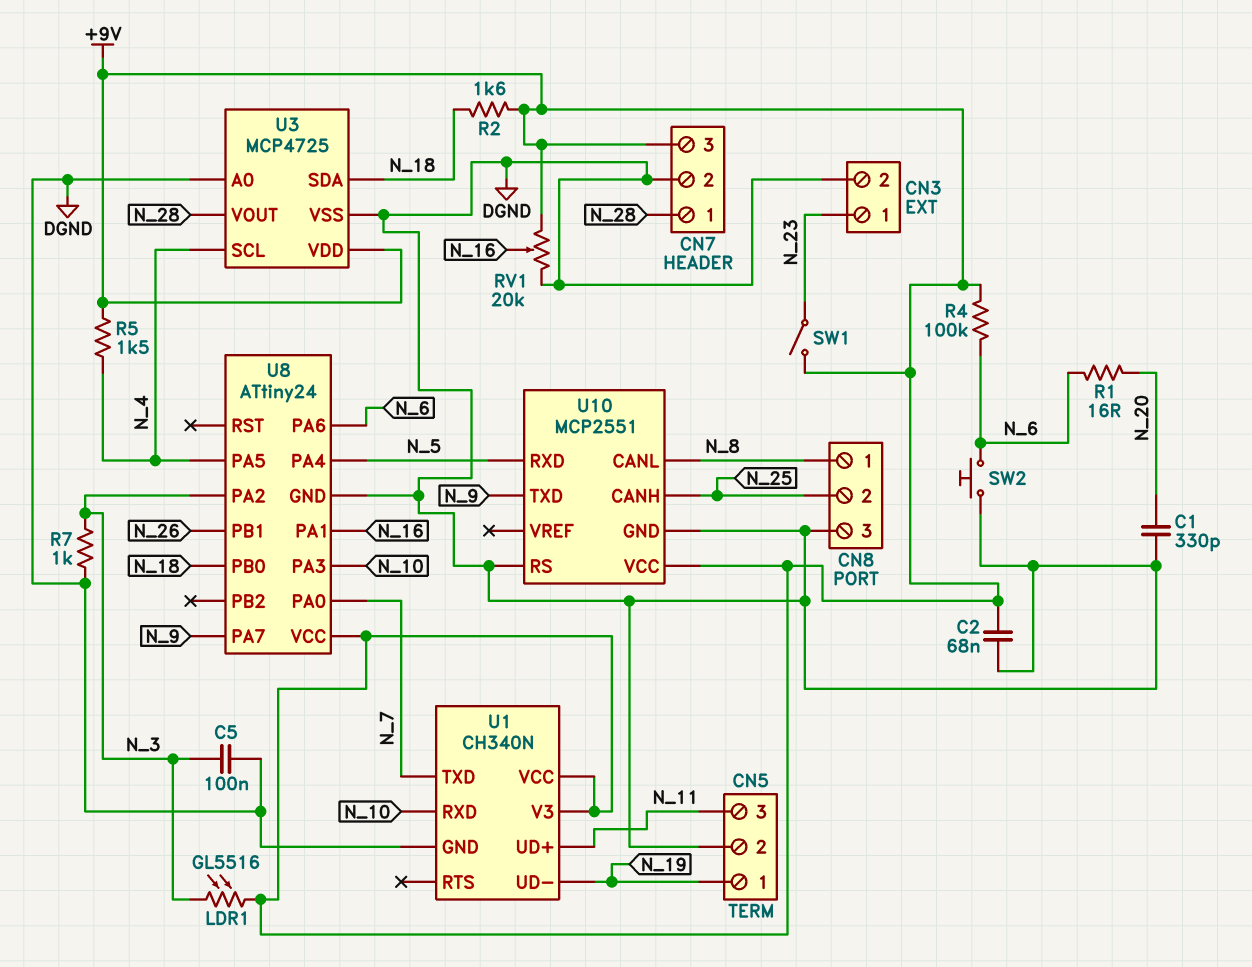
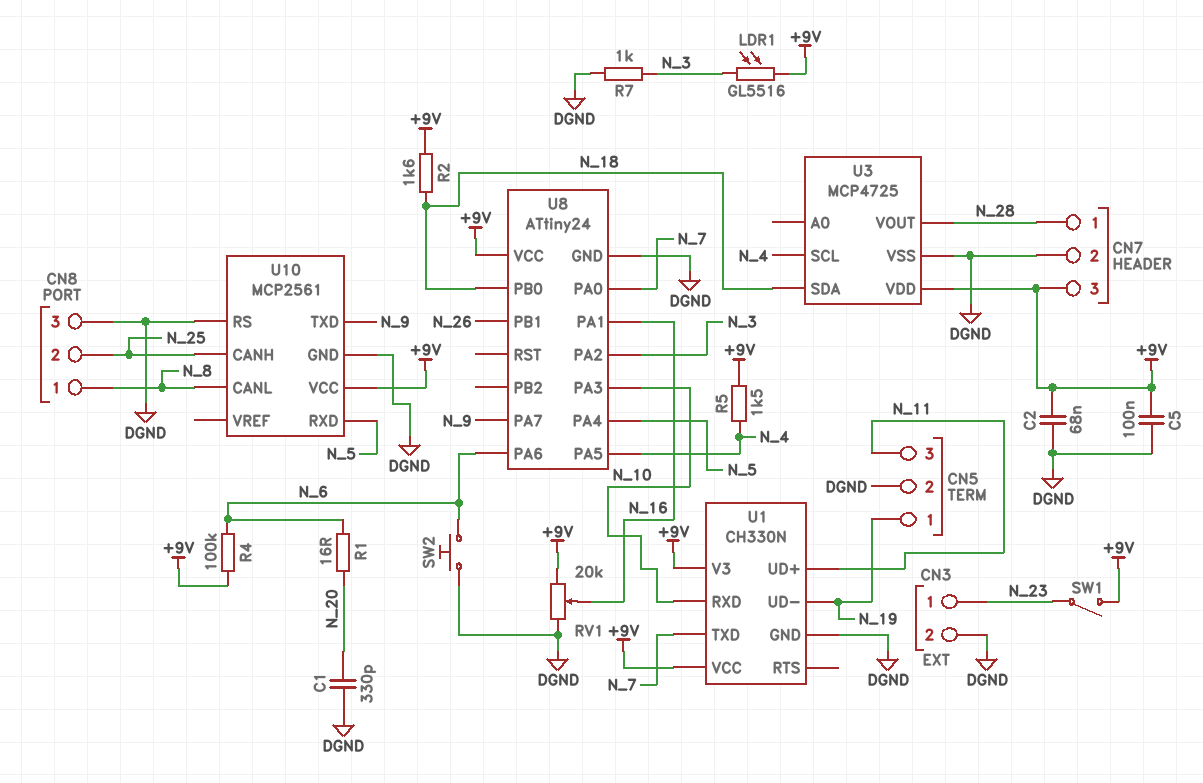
C5: 100nF (DGND, N_3) -> 100nF (+9V, DGND)
U1: CH340N -> CH330N
U3 pin A0: DGND -> none
U10: MCP2551 -> MCP2561

